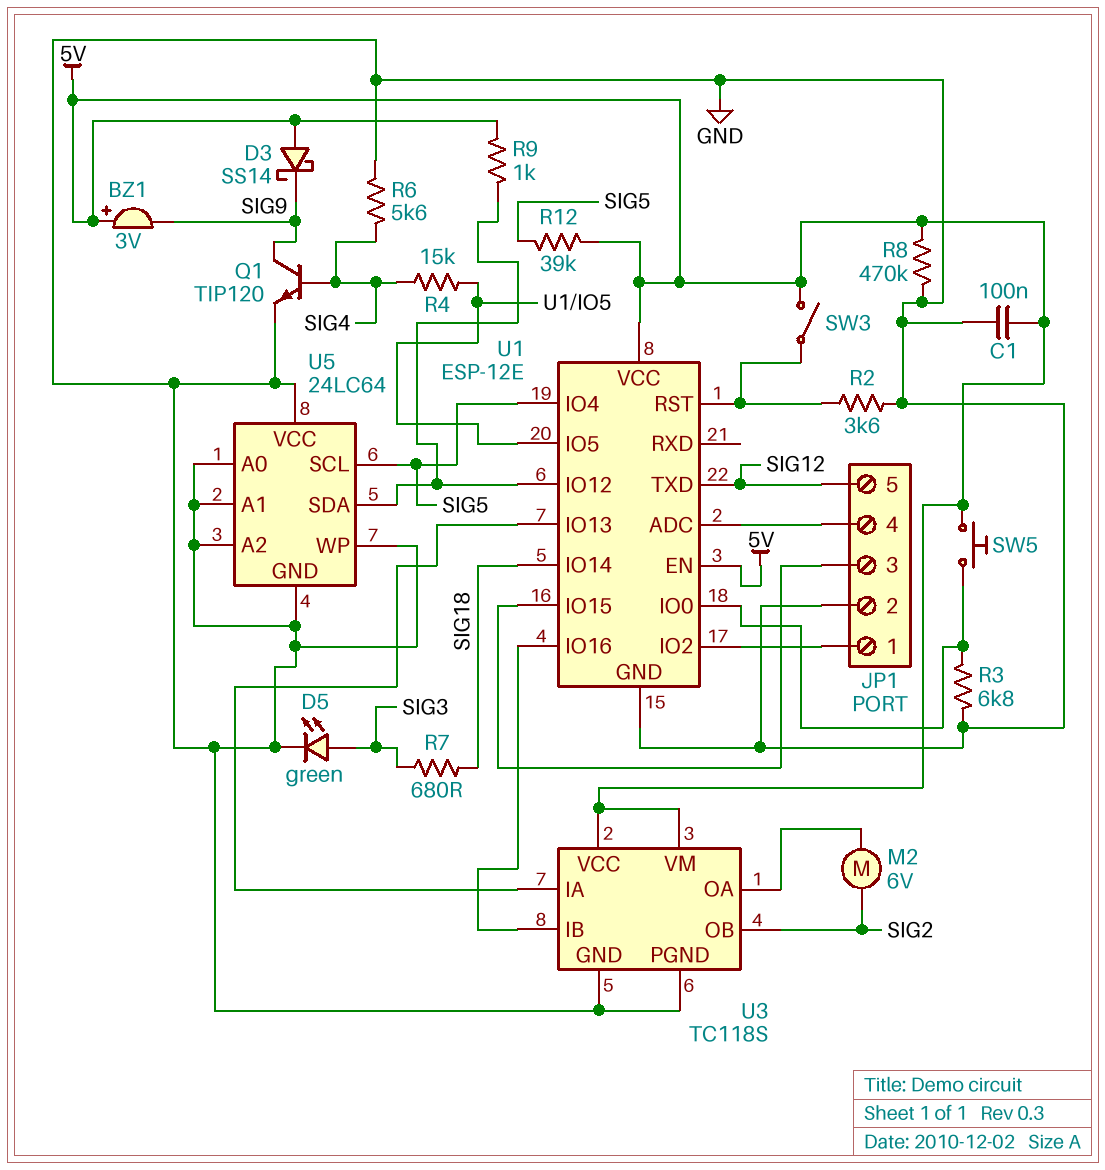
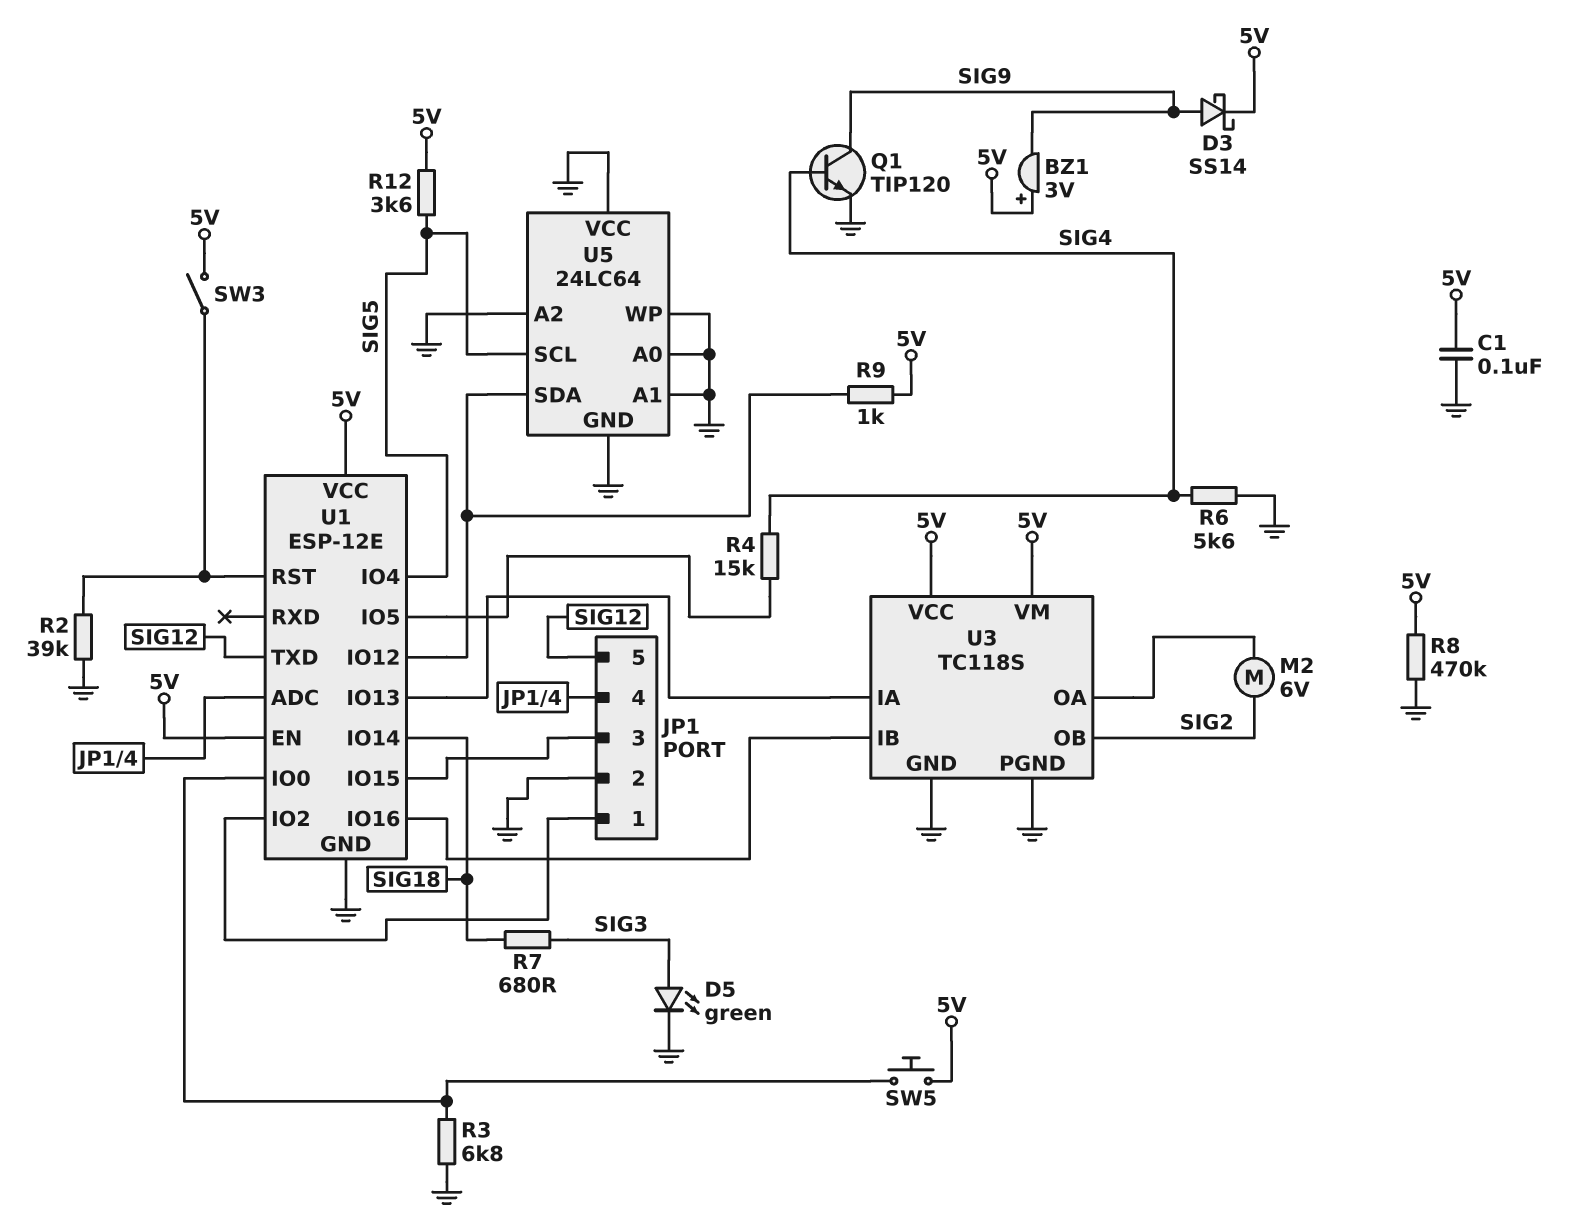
D3: schottky SS14 (A 5V, K SIG9) -> schottky SS14 (A SIG9, K 5V)
R2: 3.6k (GND, U1/RST) -> 39k (GND, U1/RST)
R12: 39k (5V, SIG5) -> 3.6k (5V, SIG5)

